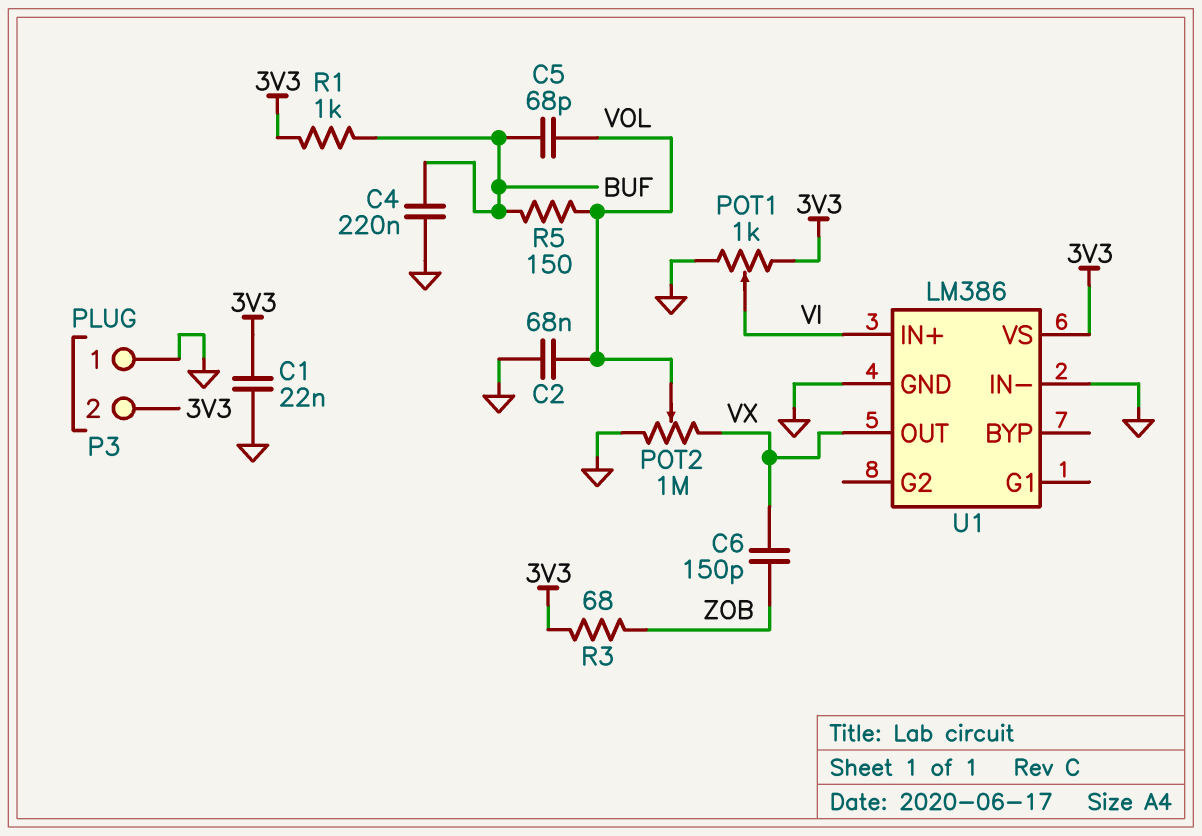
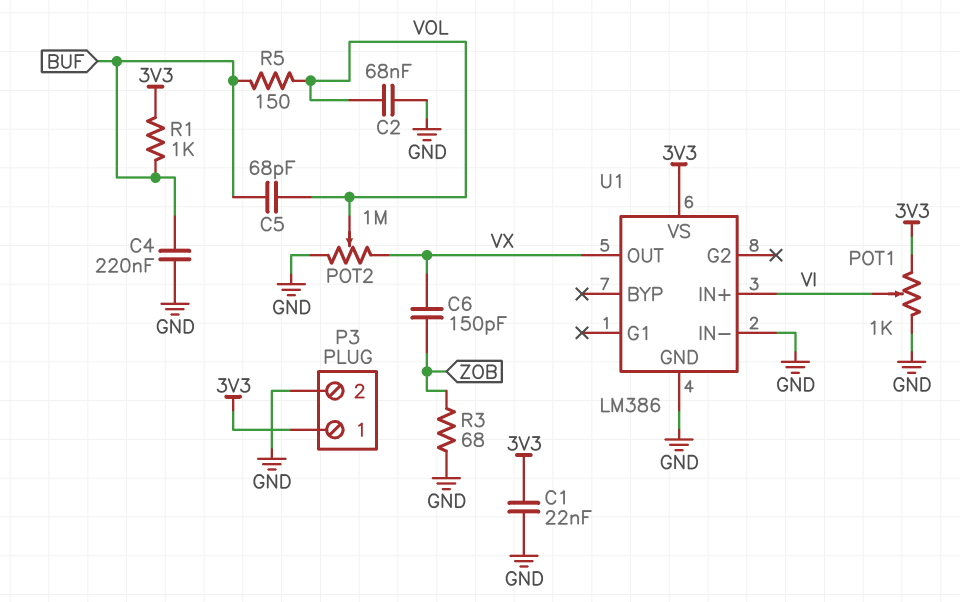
P3 pin 1: GND -> 3V3
P3 pin 2: 3V3 -> GND
R3: 68 (3V3, ZOB) -> 68 (GND, ZOB)

